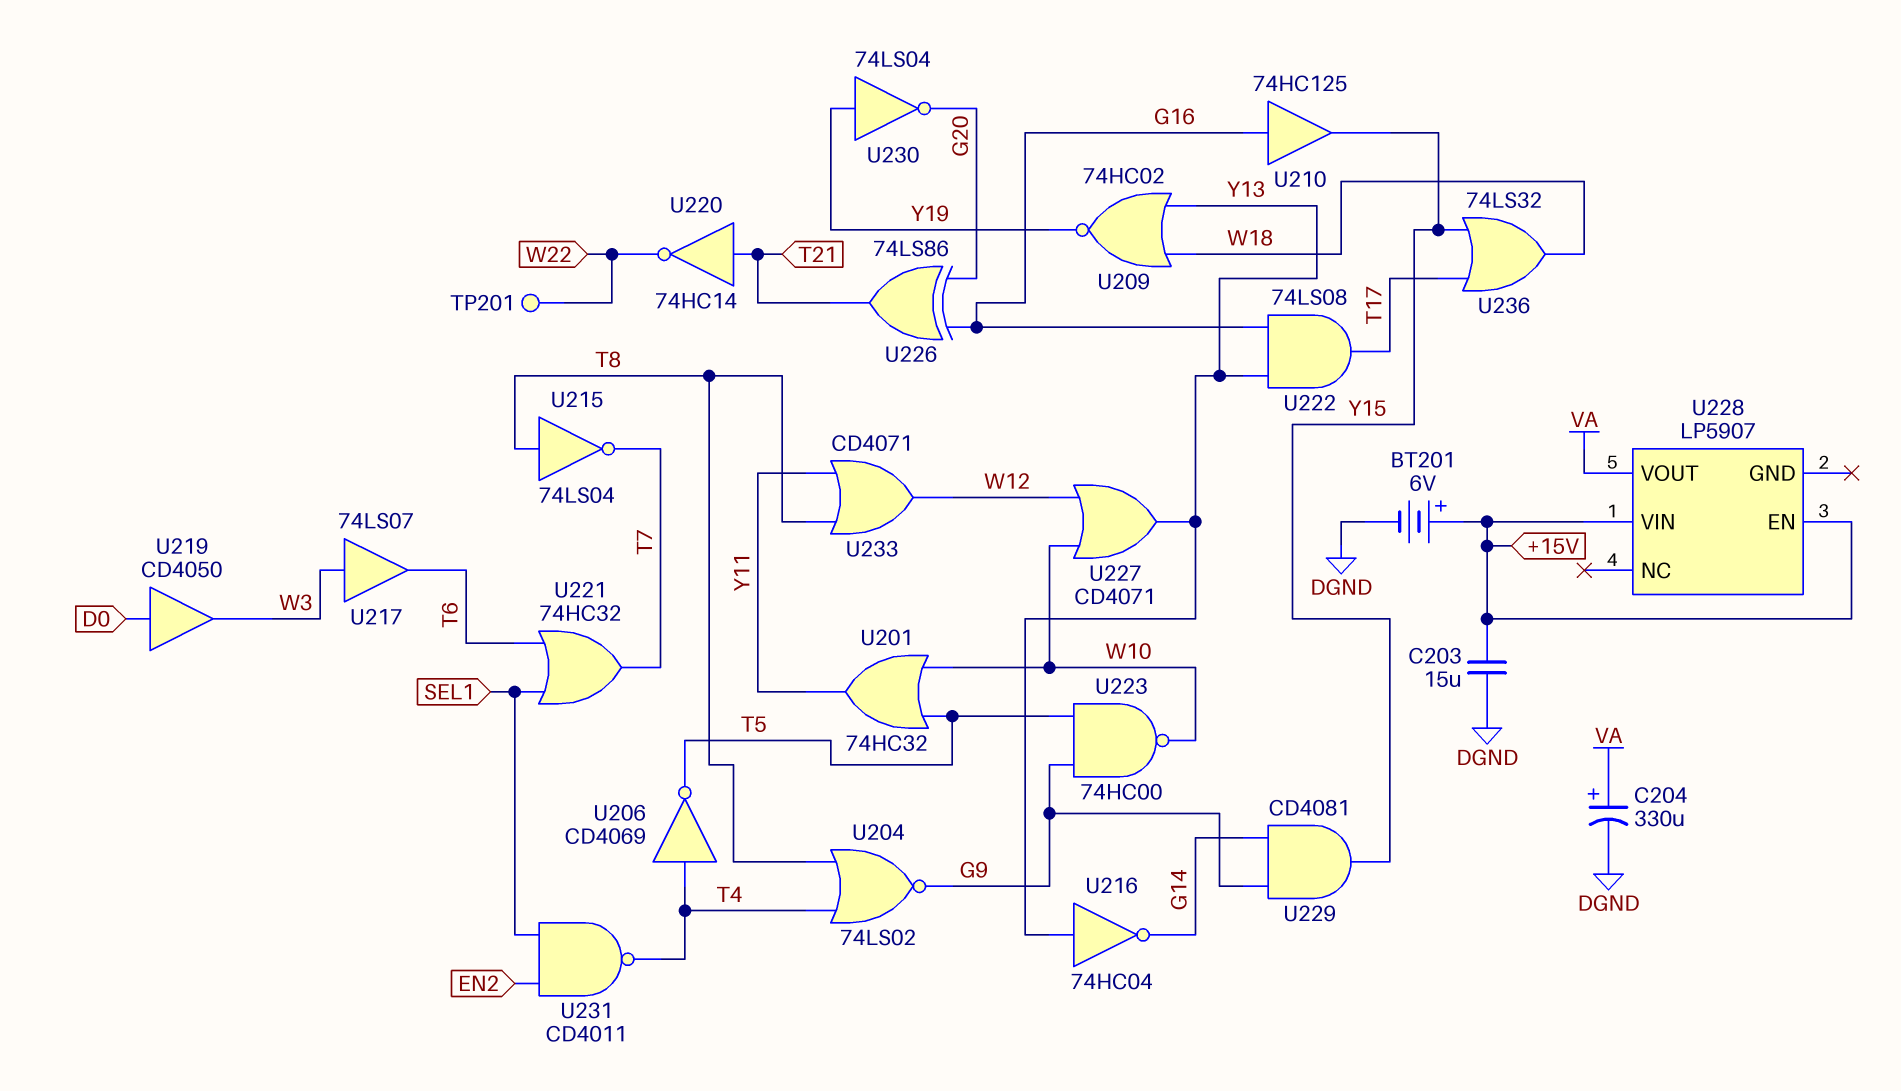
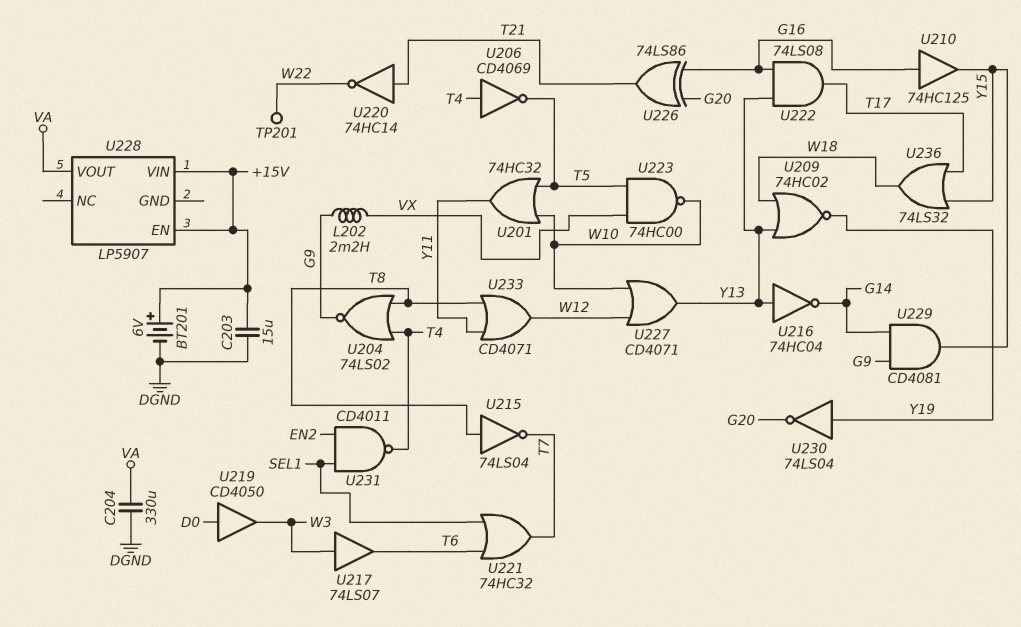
C204: 330uF (plus VA, minus DGND) -> 330uF (DGND, VA)
L202: none -> 2.2mH (G9, VX)
U223: NAND 74HC00 (in G9, in T5, out W10) -> NAND 74HC00 (in T5, in VX, out W10)

